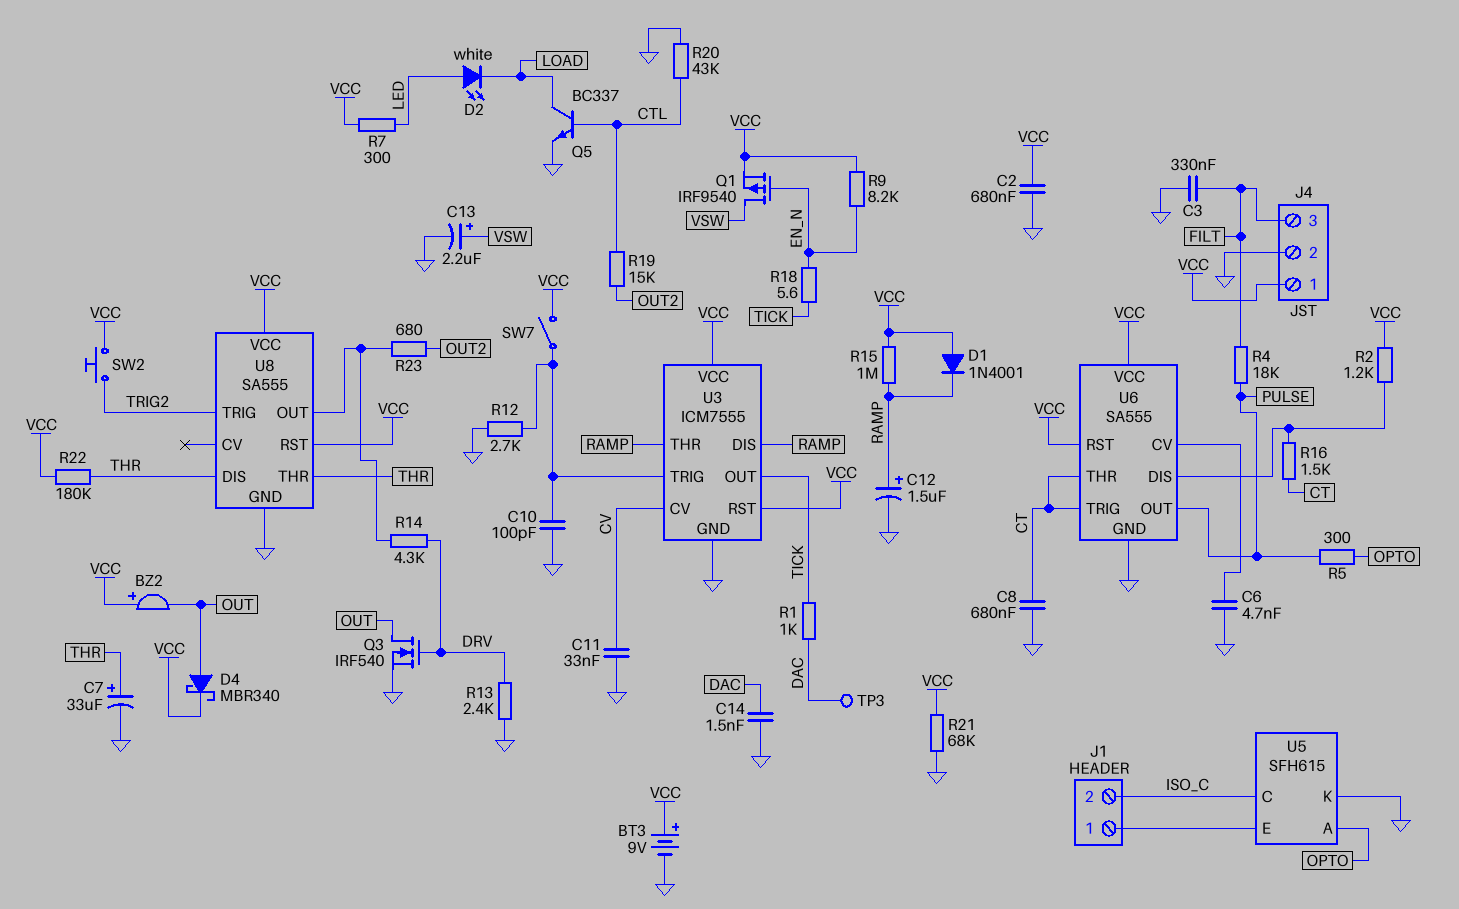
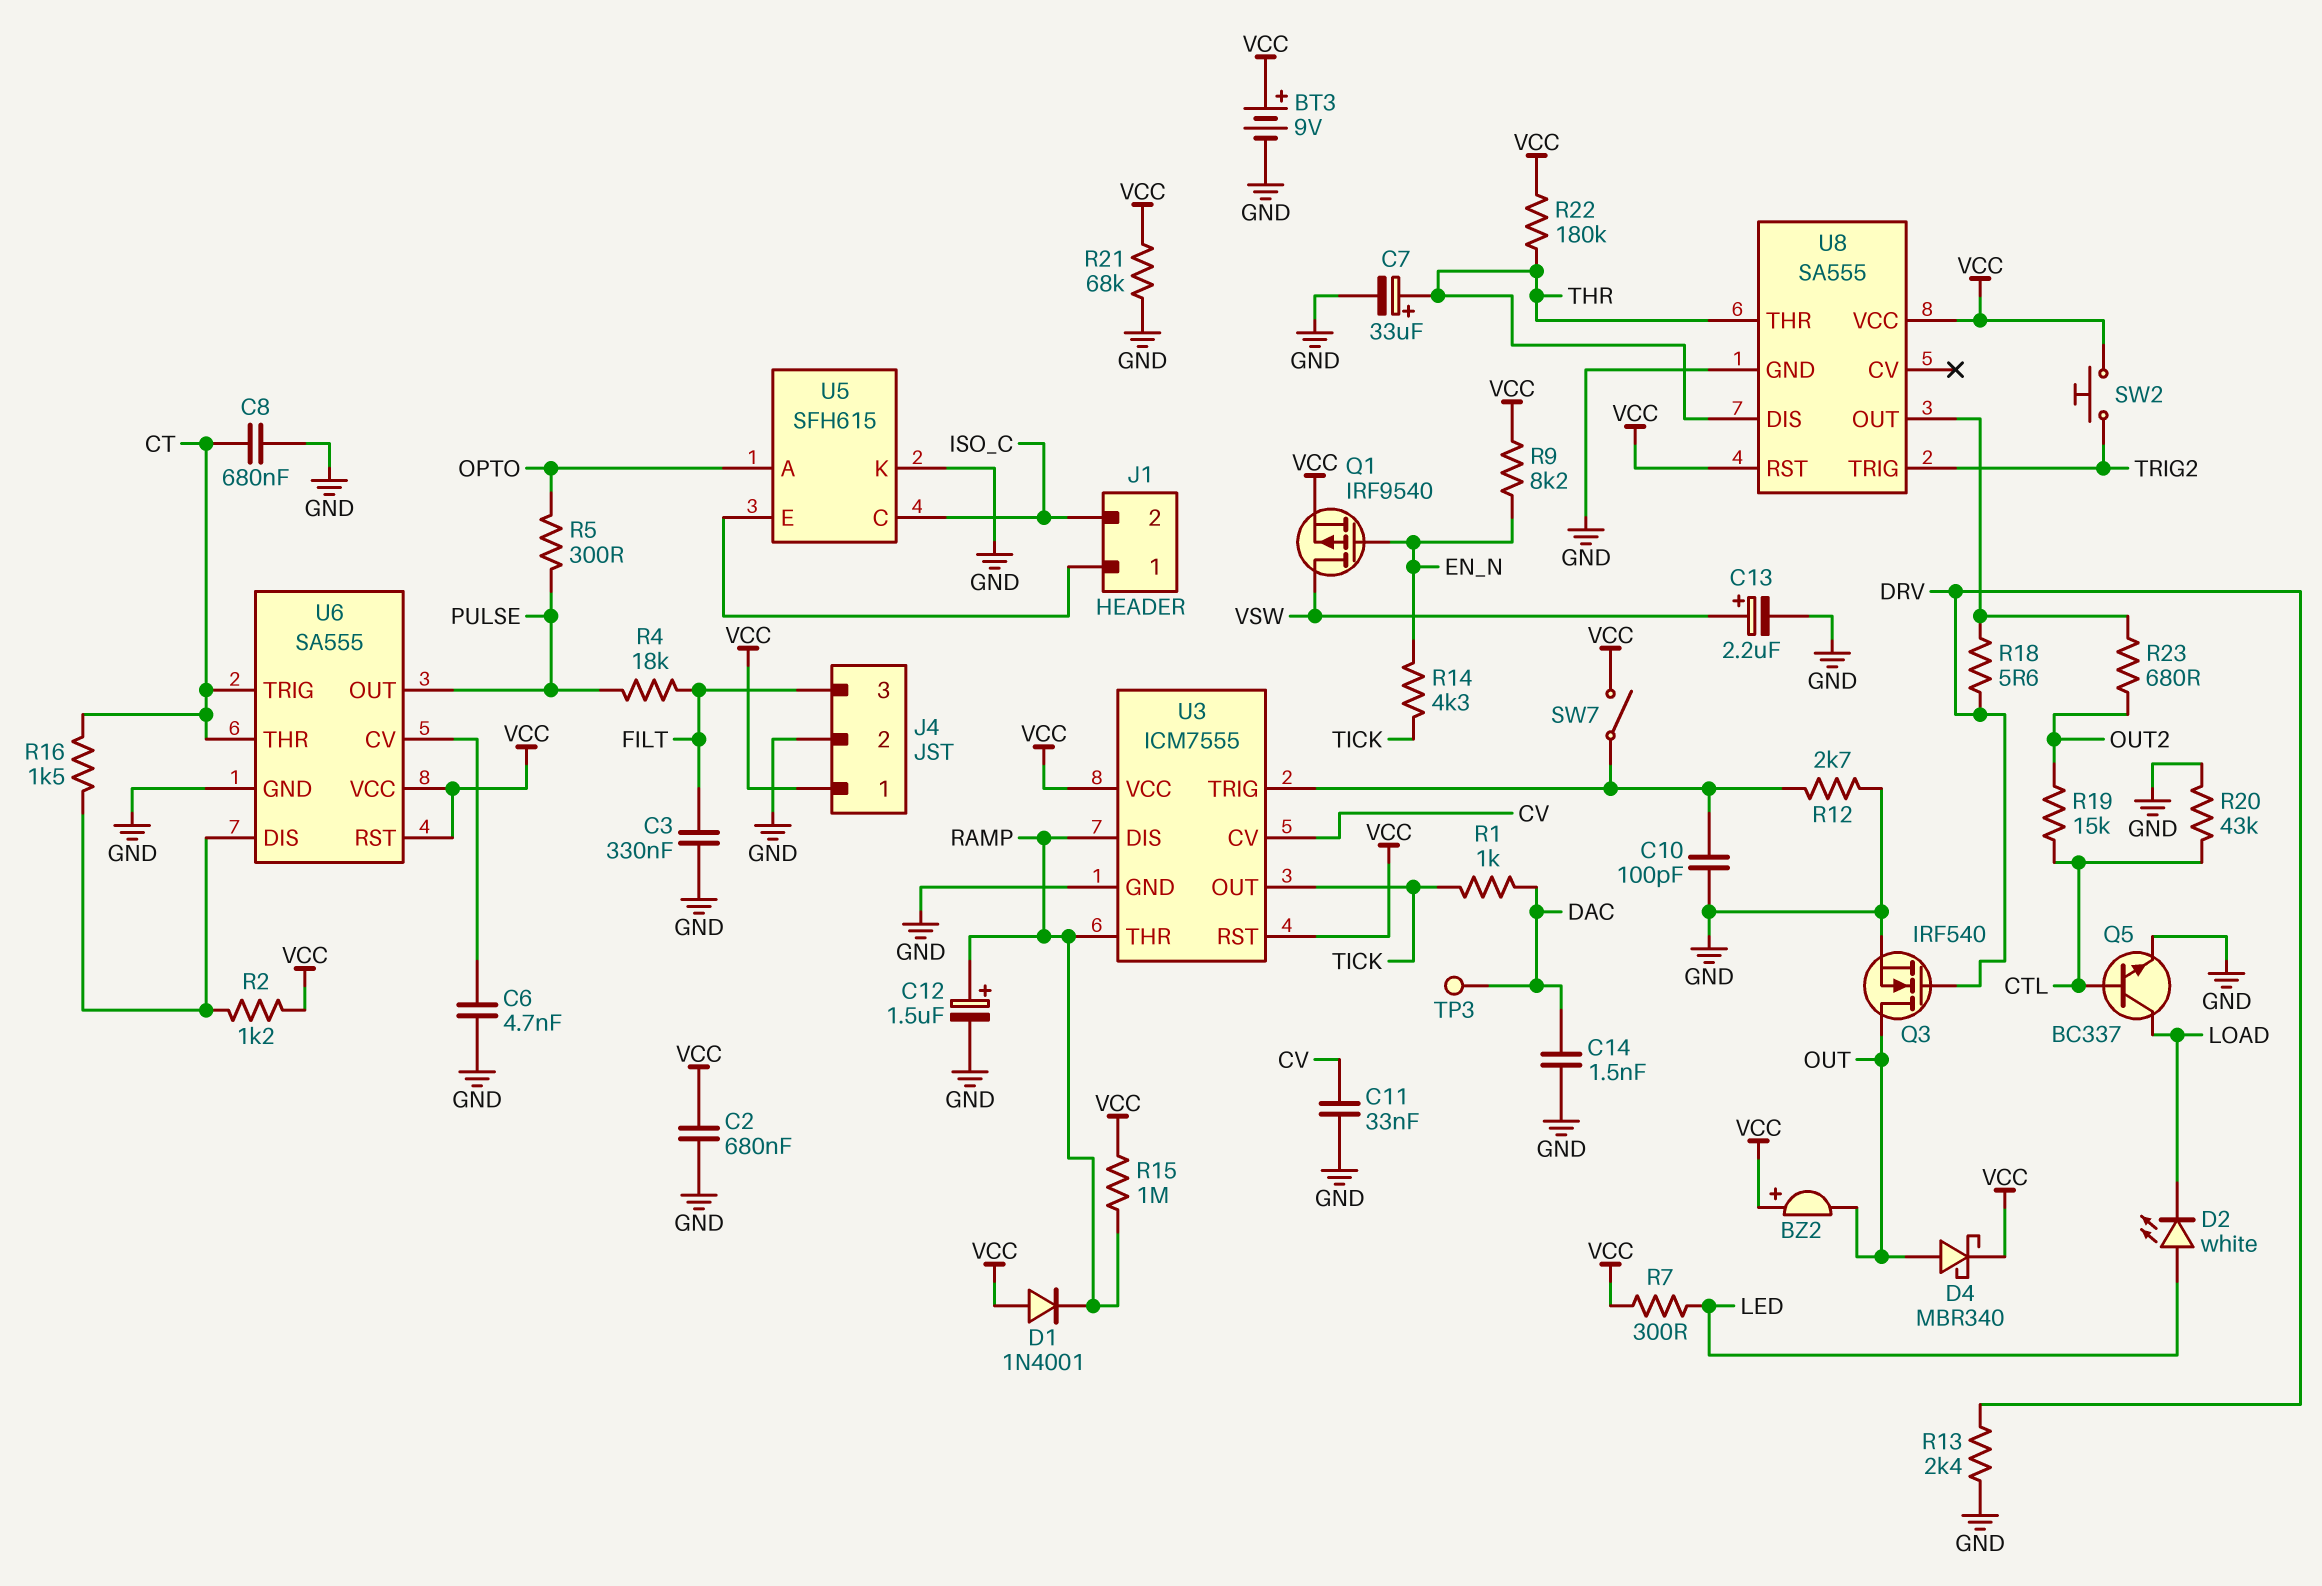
R14: 4.3k (DRV, U8/OUT) -> 4.3k (EN_N, TICK)
R18: 5.6 (EN_N, TICK) -> 5.6 (DRV, U8/OUT)

